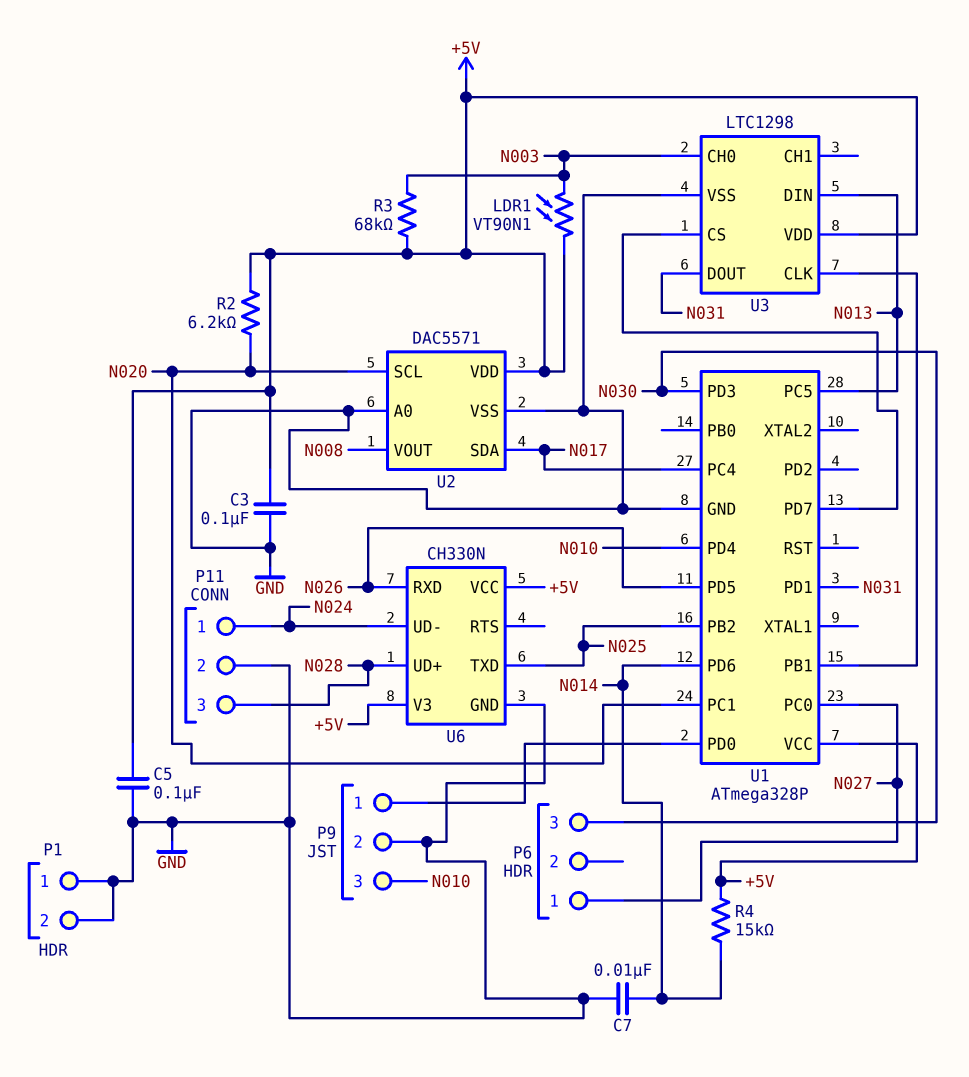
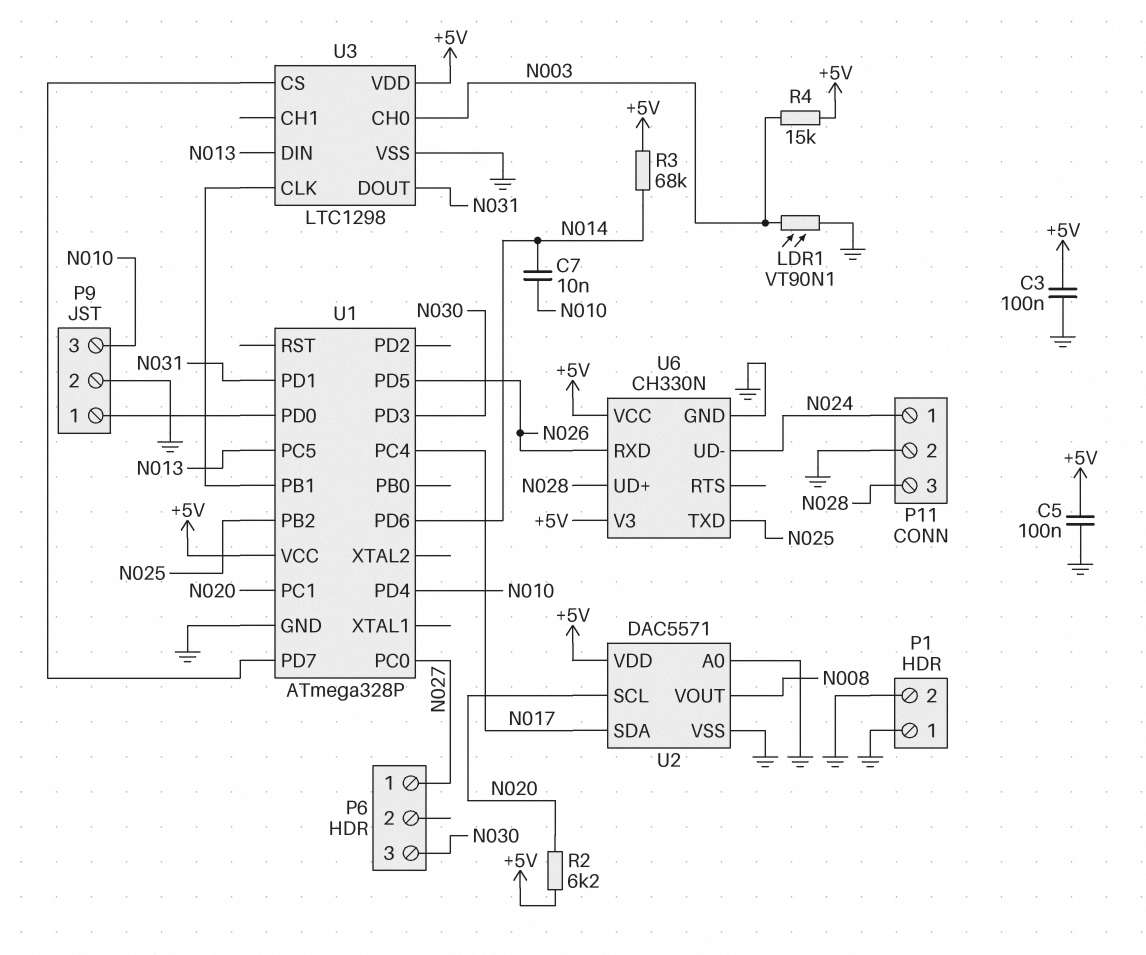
C7: 10nF (GND, N014) -> 10nF (N010, N014)
LDR1: VT90N1 (+5V, N003) -> VT90N1 (GND, N003)
R3: 68k (+5V, N003) -> 68k (+5V, N014)
R4: 15k (+5V, N014) -> 15k (+5V, N003)

